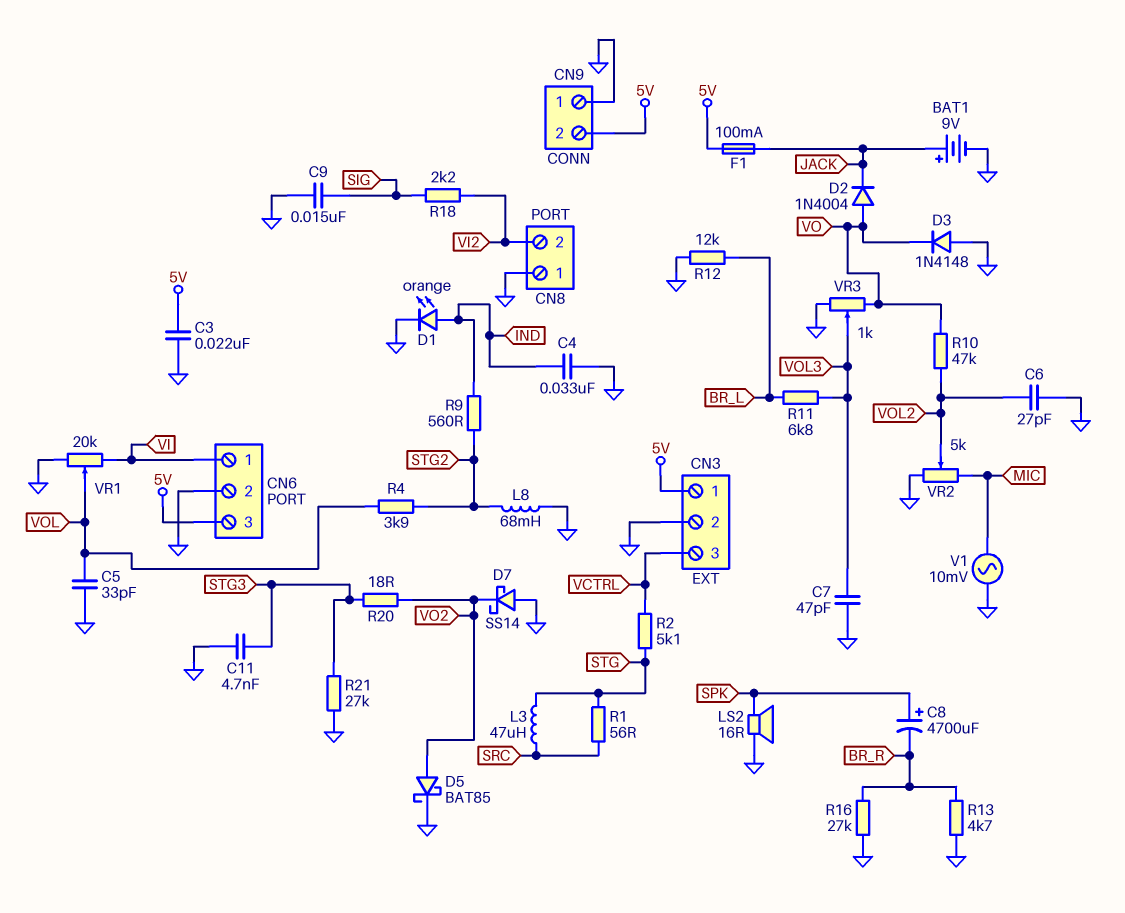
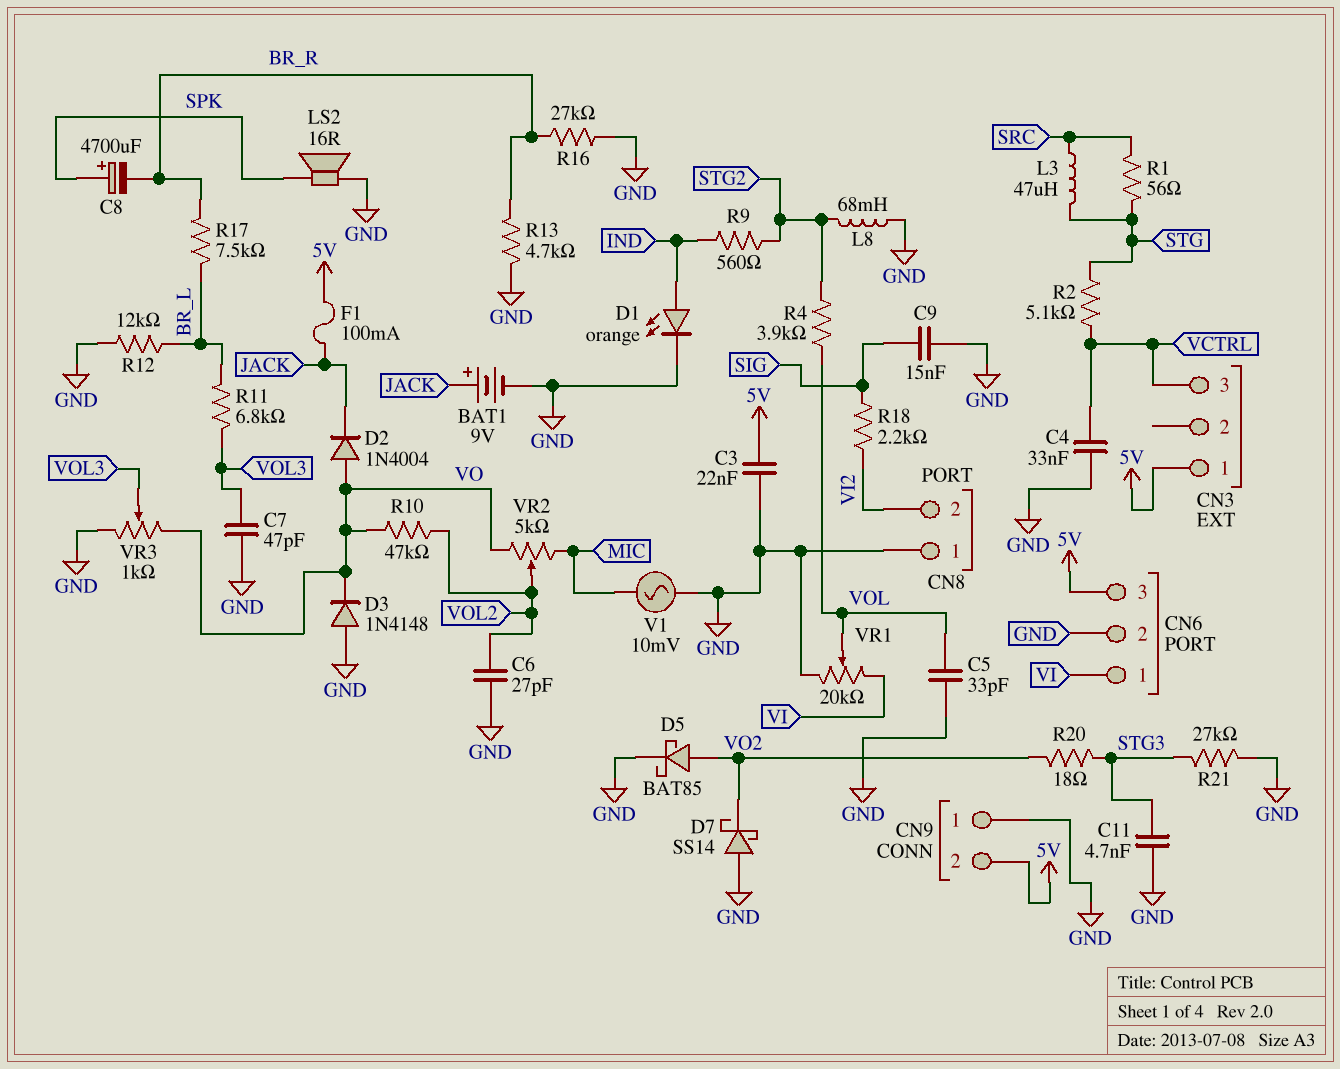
C4: 33nF (GND, IND) -> 33nF (GND, VCTRL)
CN3 pin 2: GND -> none
R17: none -> 7.5k (BR_L, BR_R)
VR2: 5k (GND, MIC, wiper VOL2) -> 5k (MIC, VO, wiper VOL2)

